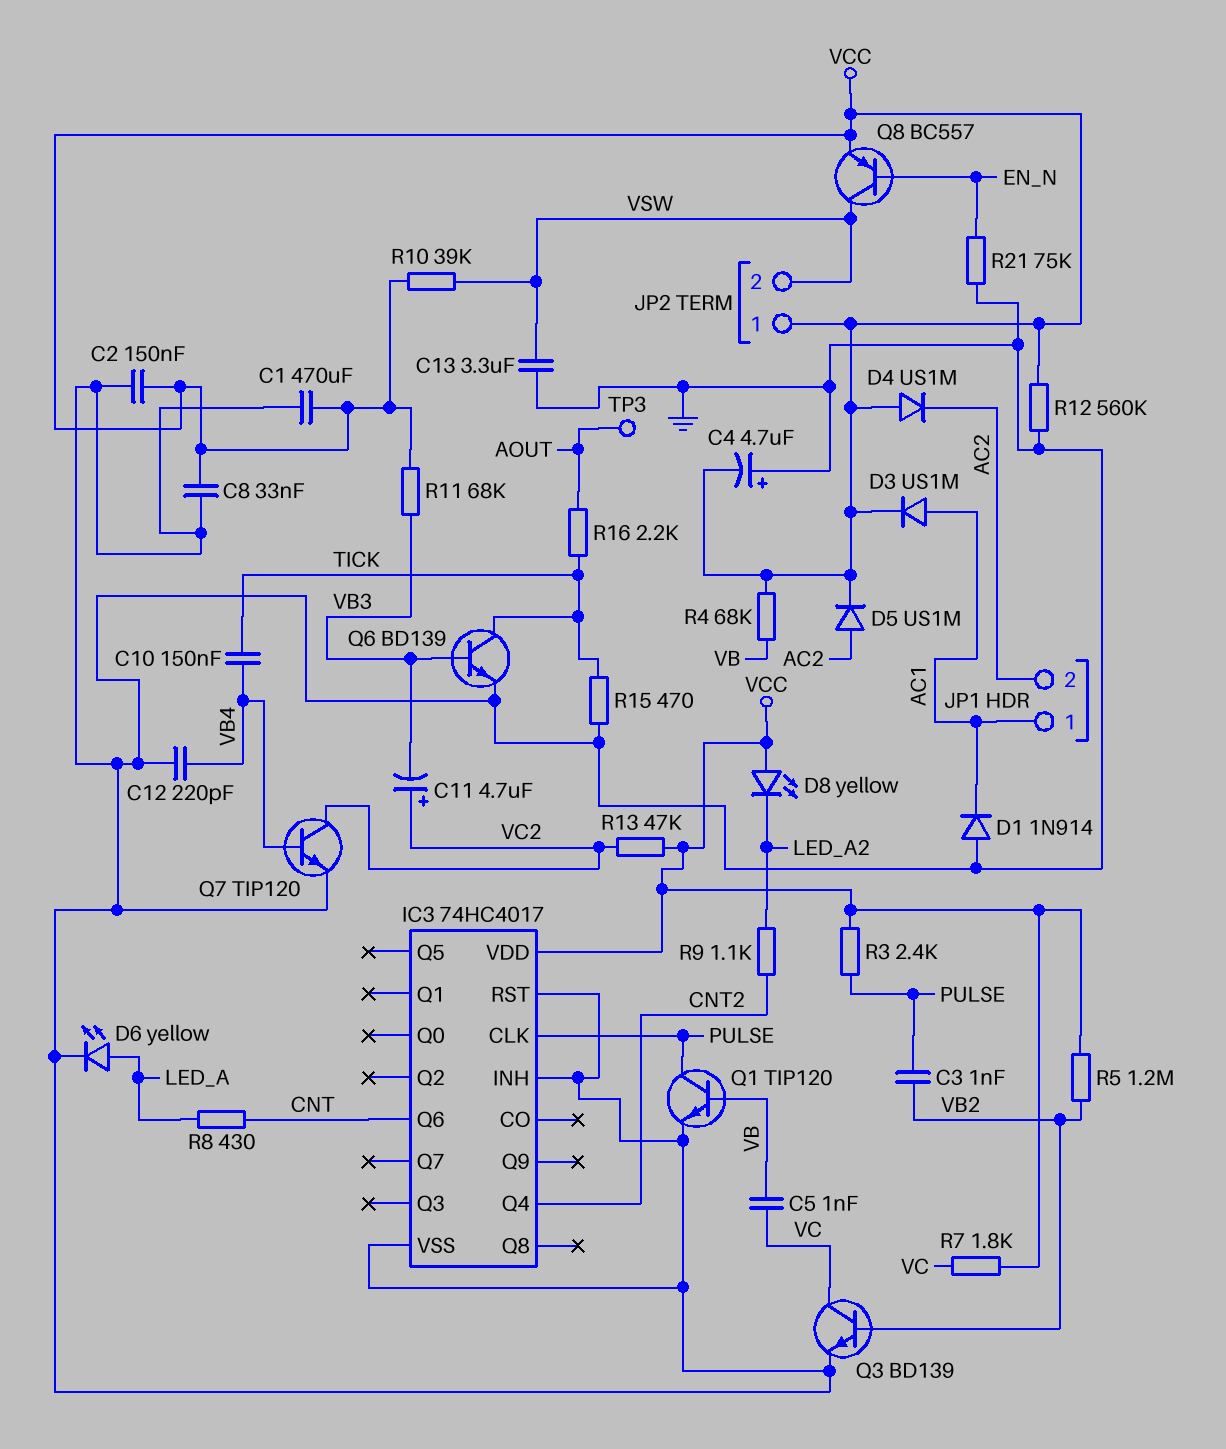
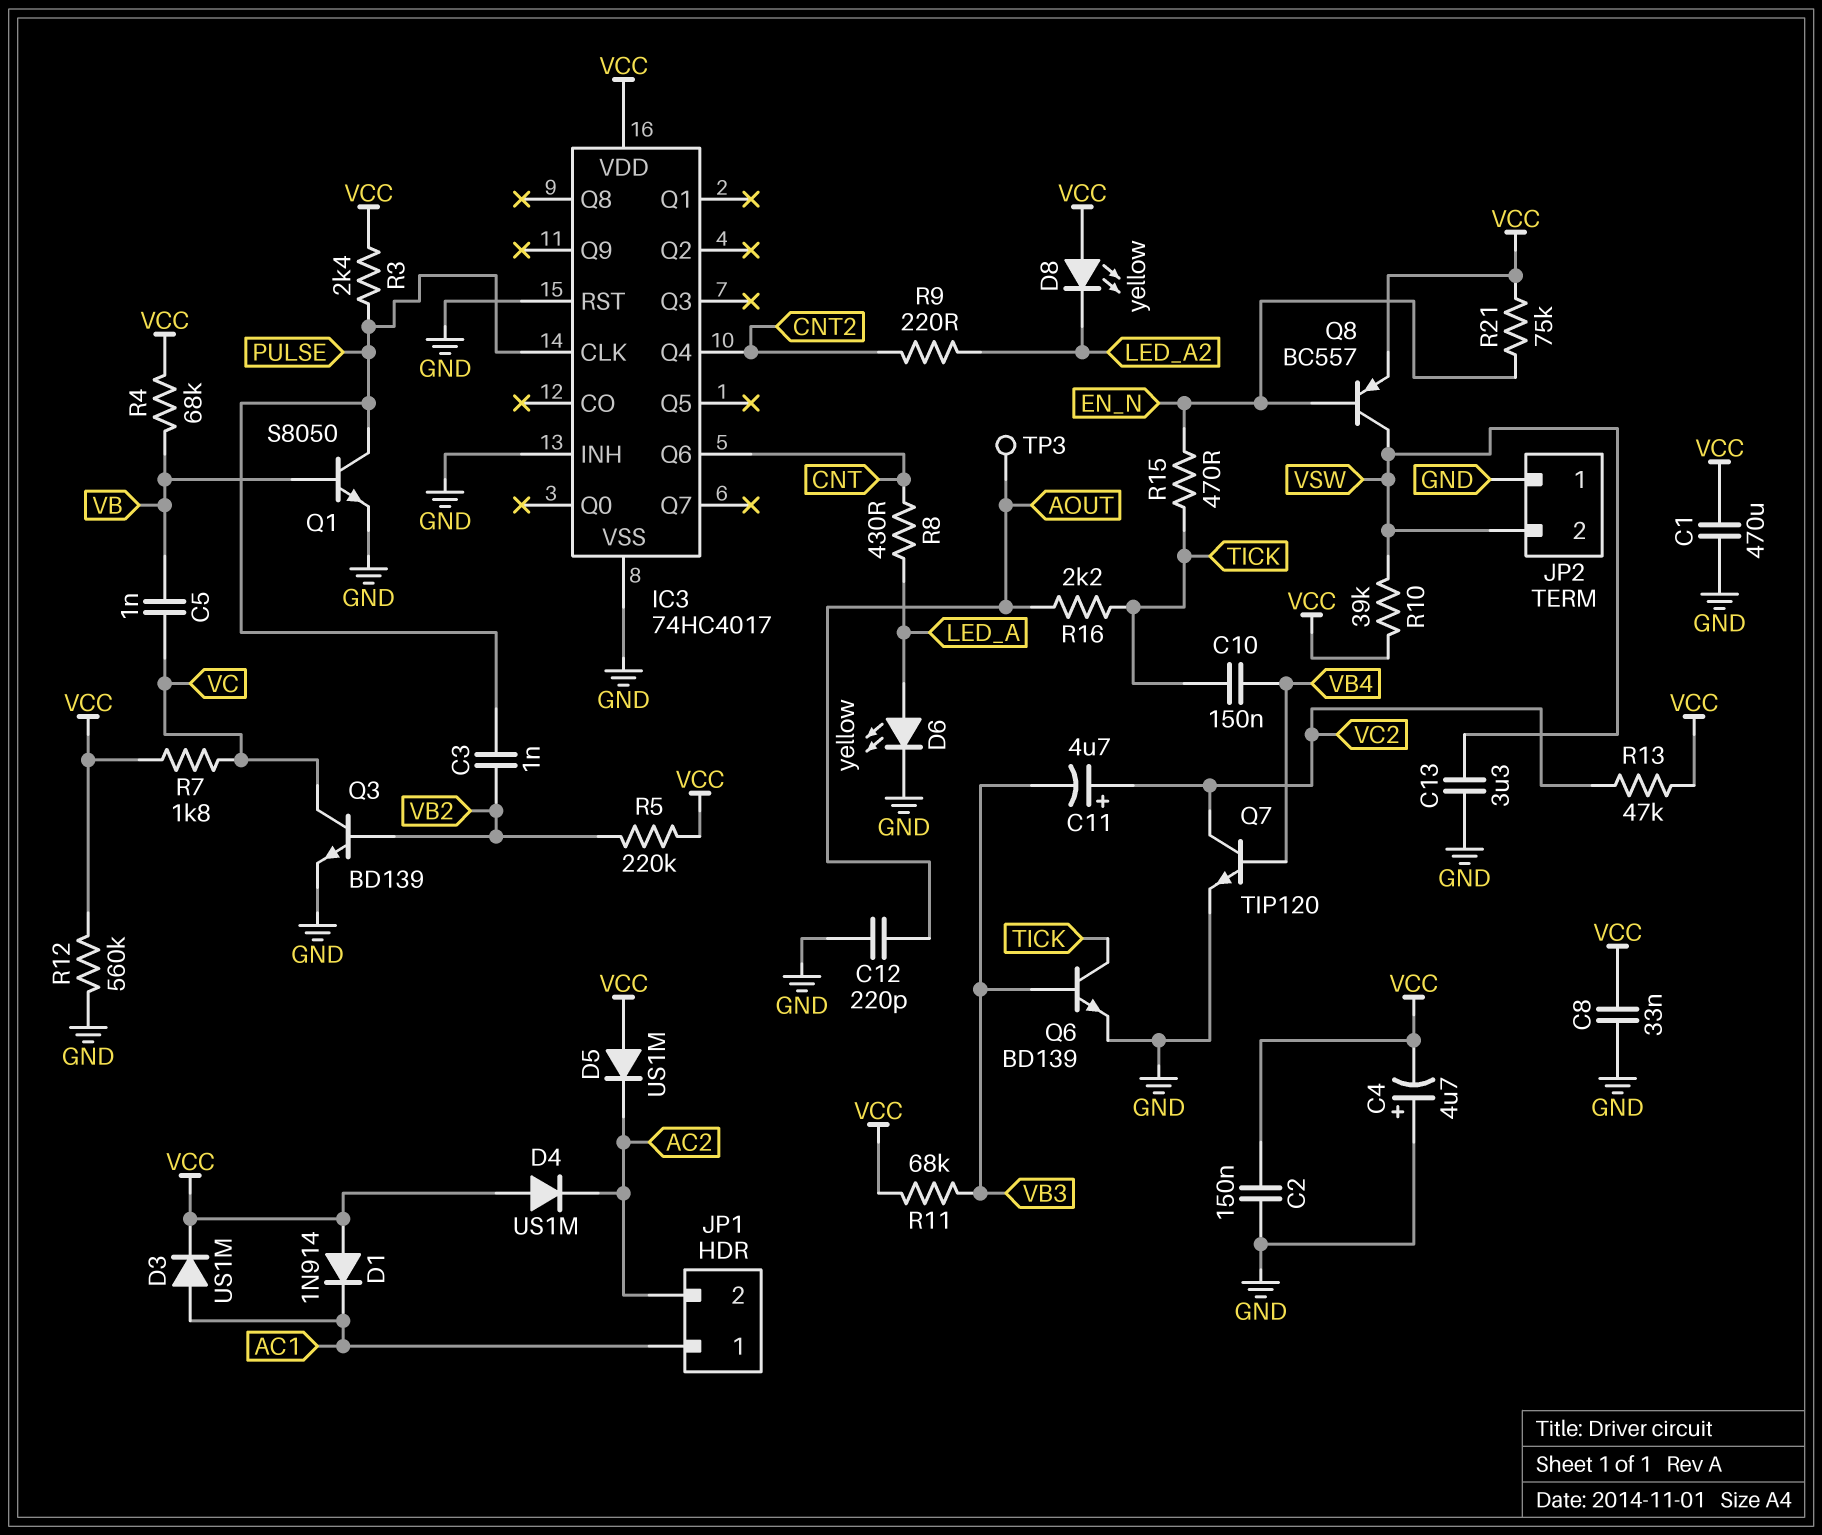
C12: 220pF (GND, VB4) -> 220pF (AOUT, GND)
D1: diode 1N914 (A GND, K AC1) -> diode 1N914 (A VCC, K AC1)
D5: diode US1M (A AC2, K VCC) -> diode US1M (A VCC, K AC2)
JP2 pin 1: VCC -> GND
Q1: NPN TIP120 (B VB, C PULSE, E GND) -> NPN S8050 (B VB, C PULSE, E GND)
R5: 1.2M (VB2, VCC) -> 220k (VB2, VCC)
R9: 1.1k (CNT2, LED_A2) -> 220 (CNT2, LED_A2)
R15: 470 (GND, TICK) -> 470 (EN_N, TICK)
R21: 75k (EN_N, GND) -> 75k (EN_N, VCC)

